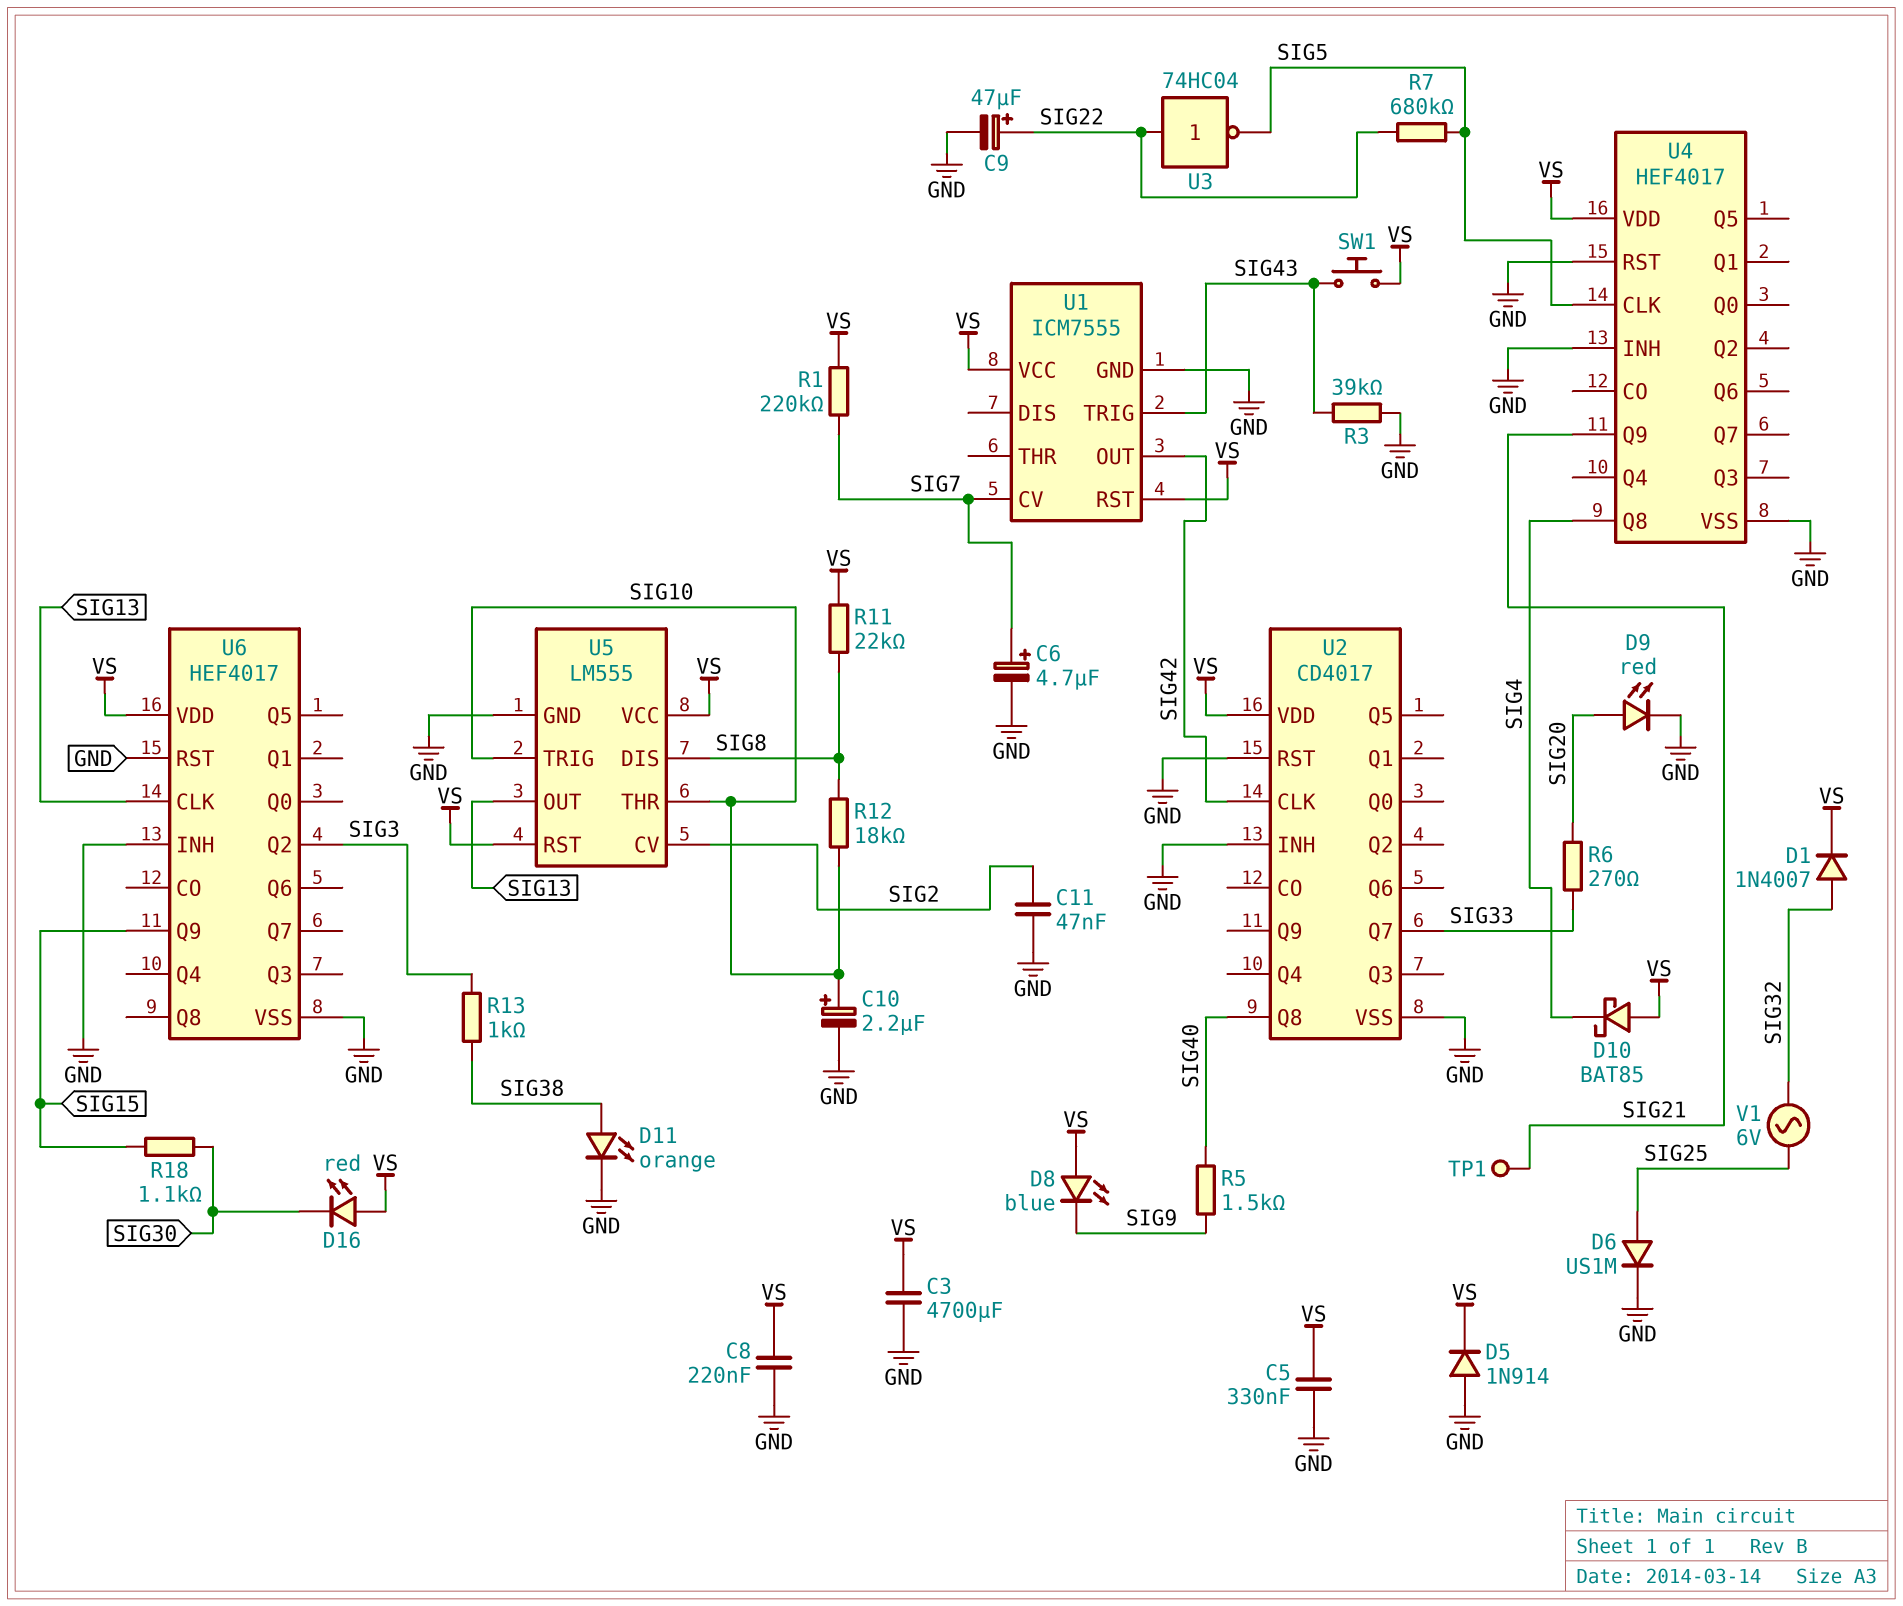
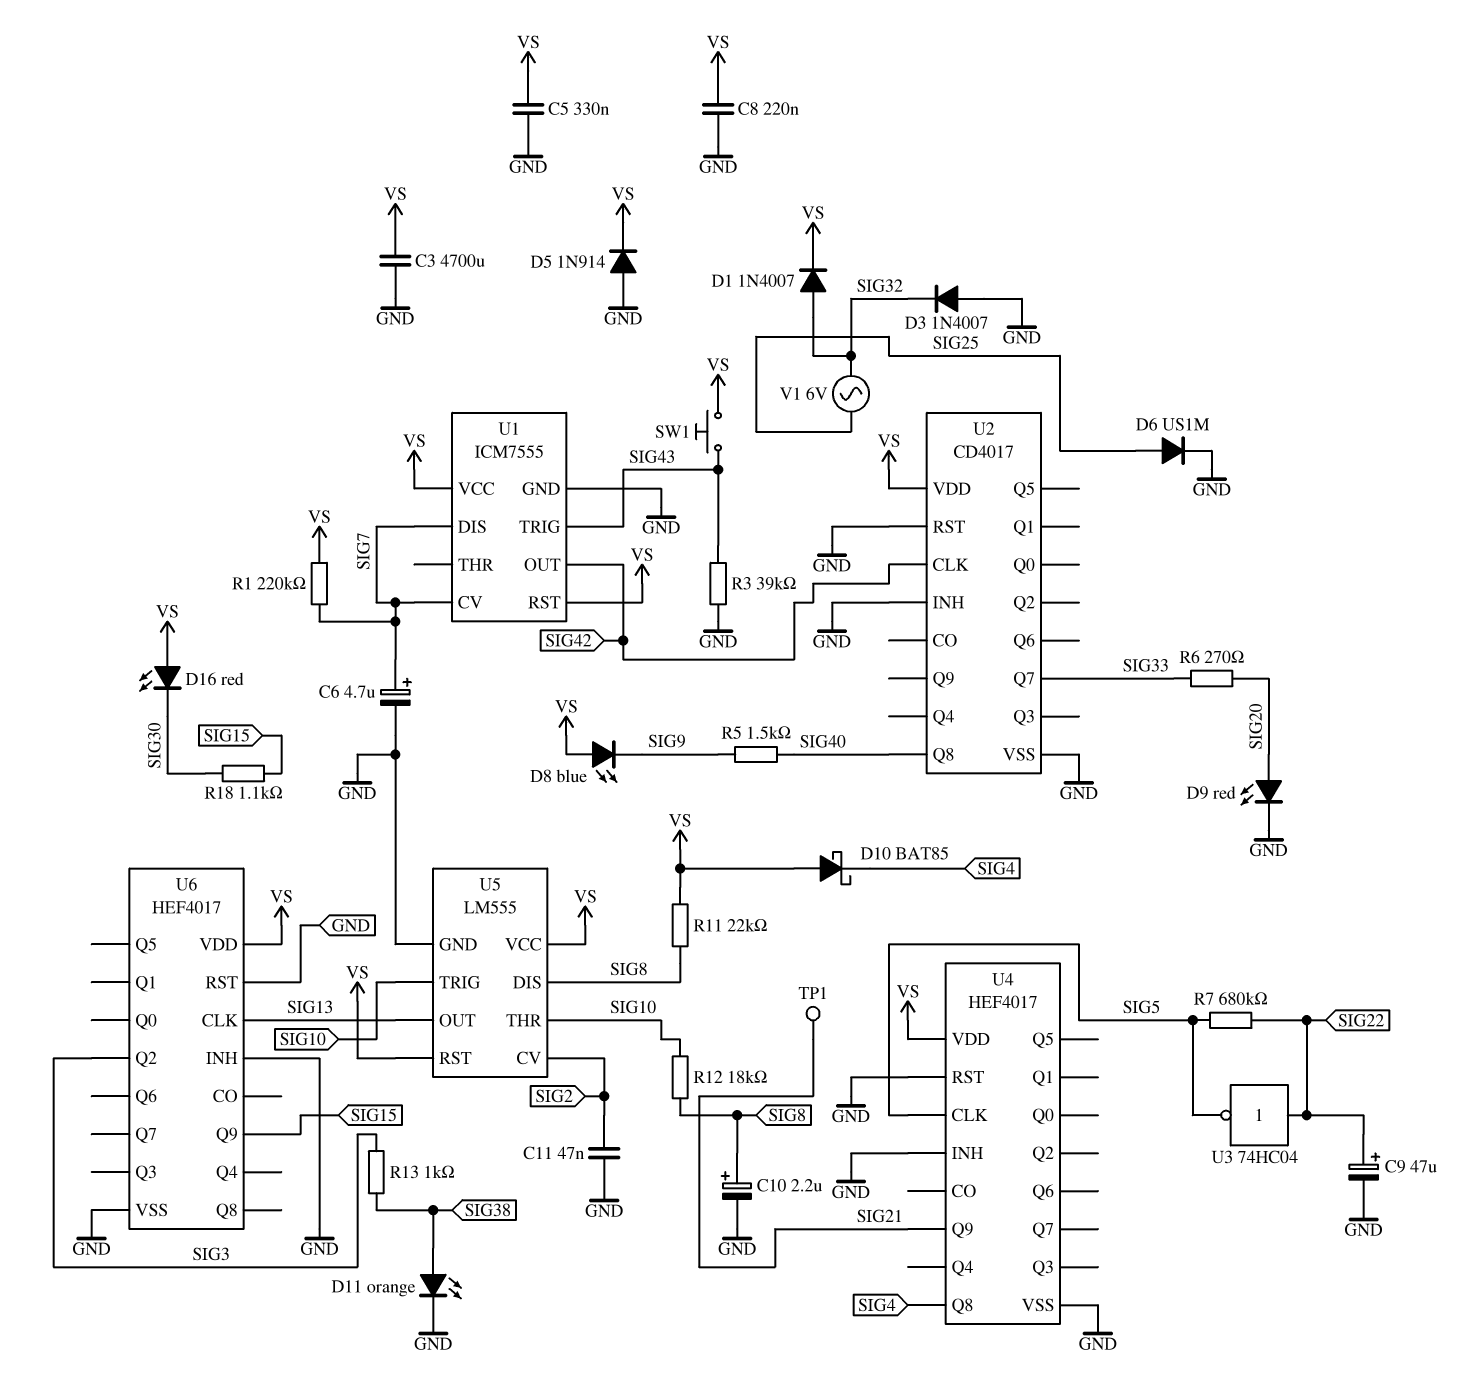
C10: 2.2uF (plus SIG10, minus GND) -> 2.2uF (plus SIG8, minus GND)
D3: none -> diode 1N4007 (A GND, K SIG32)
U1 pin DIS: none -> SIG7

